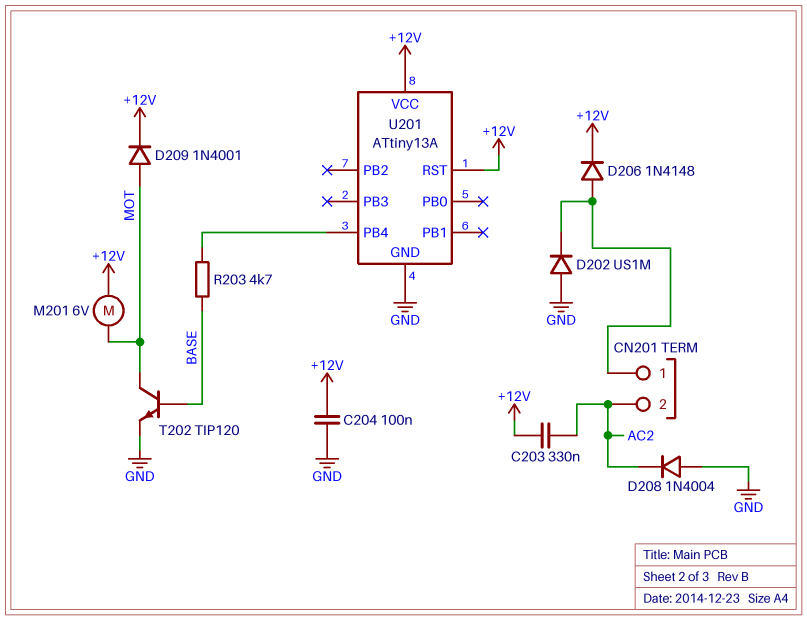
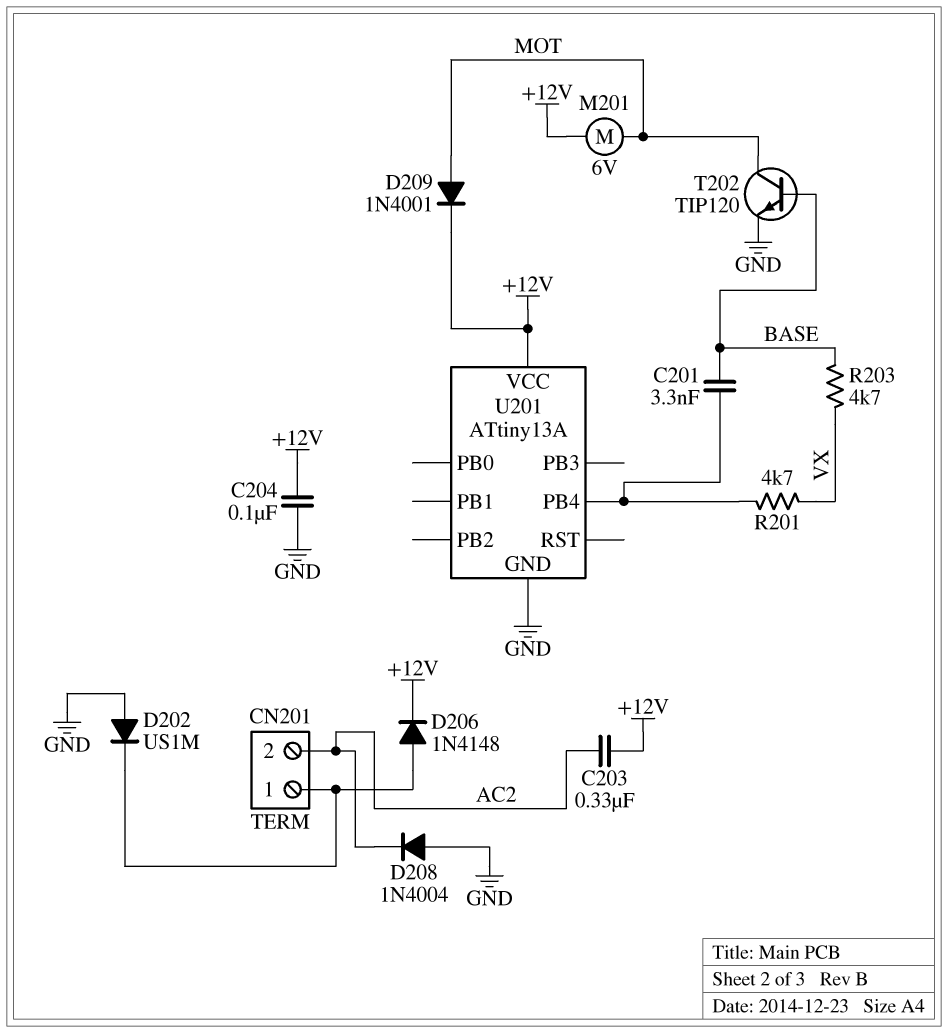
C201: none -> 3.3nF (BASE, U201/PB4)
R201: none -> 4.7k (U201/PB4, VX)
R203: 4.7k (BASE, U201/PB4) -> 4.7k (BASE, VX)
U201 pin RST: +12V -> none

